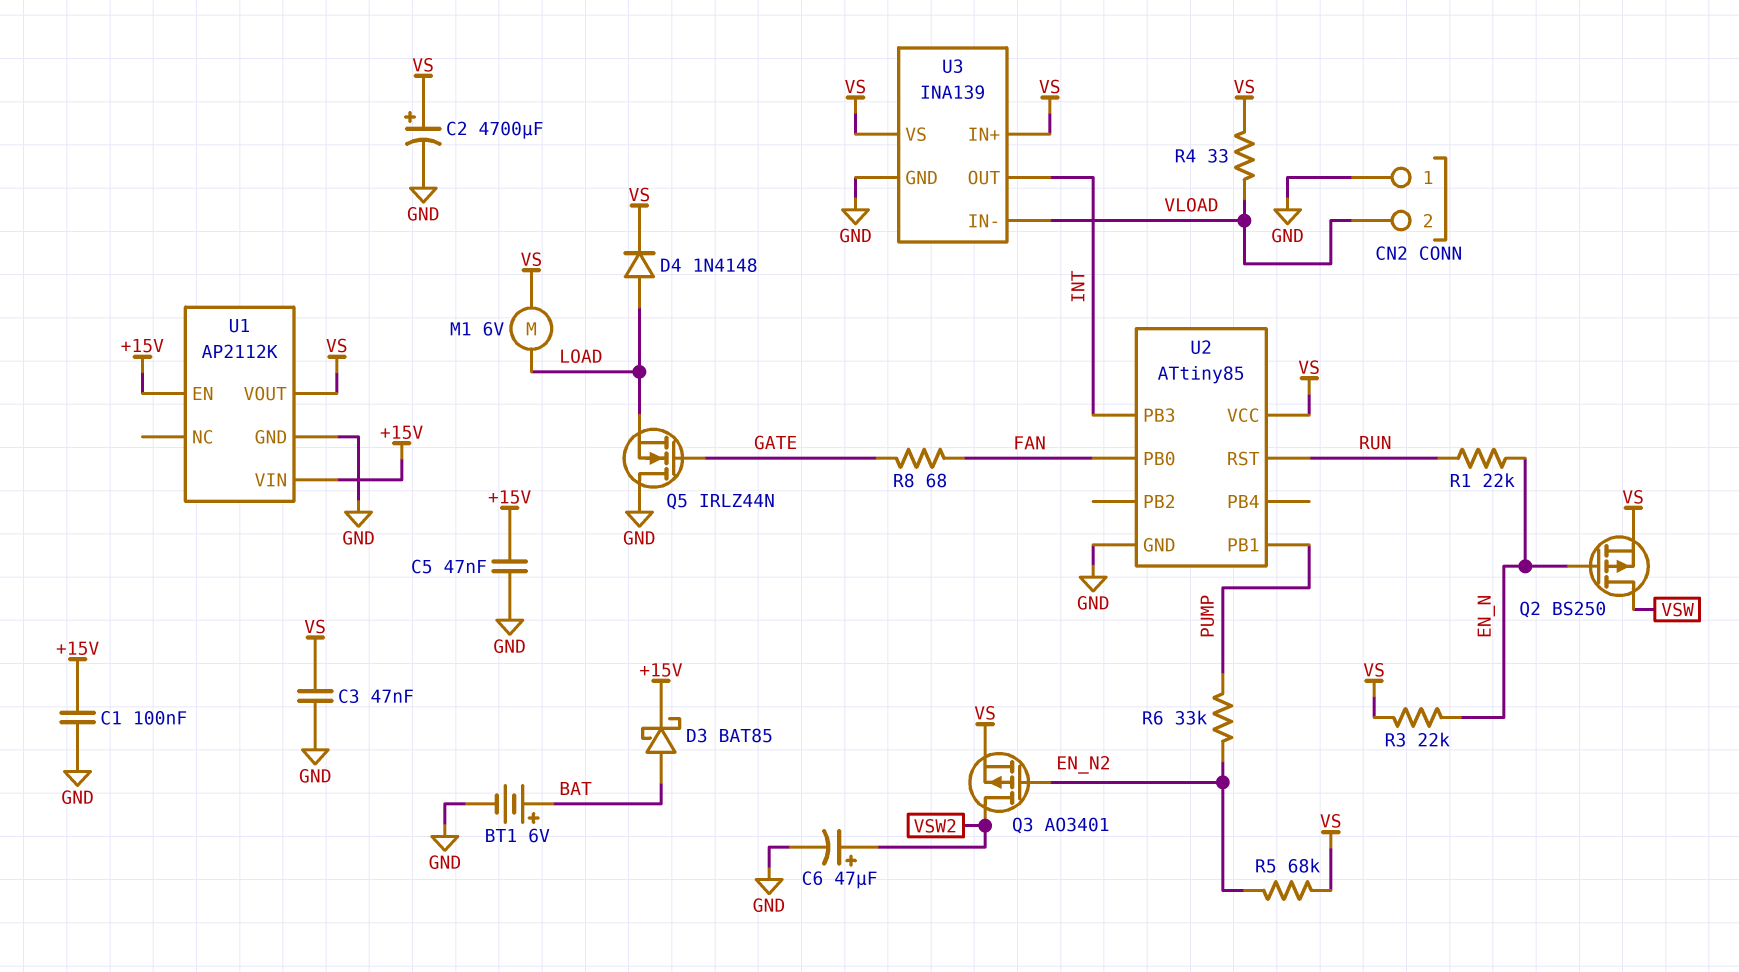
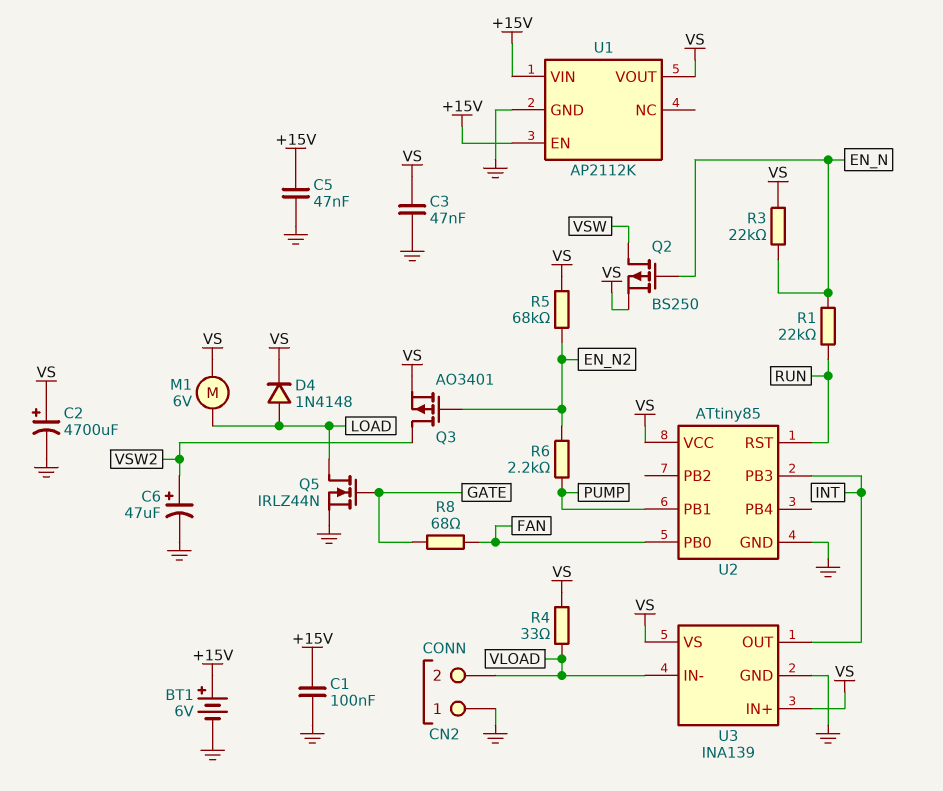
BT1: 6V (plus BAT, minus GND) -> 6V (plus +15V, minus GND)
D3: schottky BAT85 (A BAT, K +15V) -> none
Q5: NMOS IRLZ44N (G GATE, D GND, S LOAD) -> NMOS IRLZ44N (G GATE, D LOAD, S GND)
R6: 33k (EN_N2, PUMP) -> 2.2k (EN_N2, PUMP)

